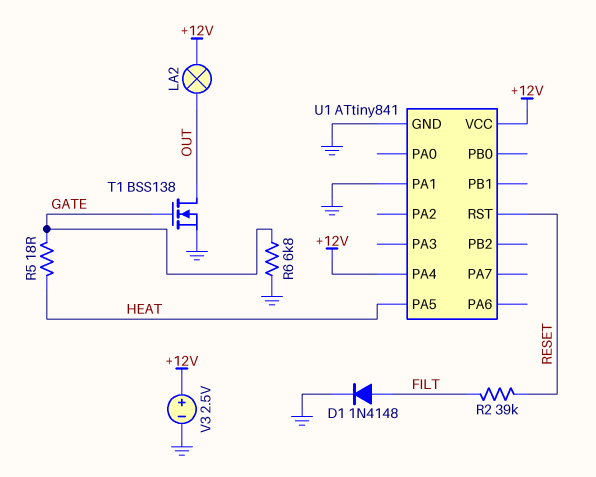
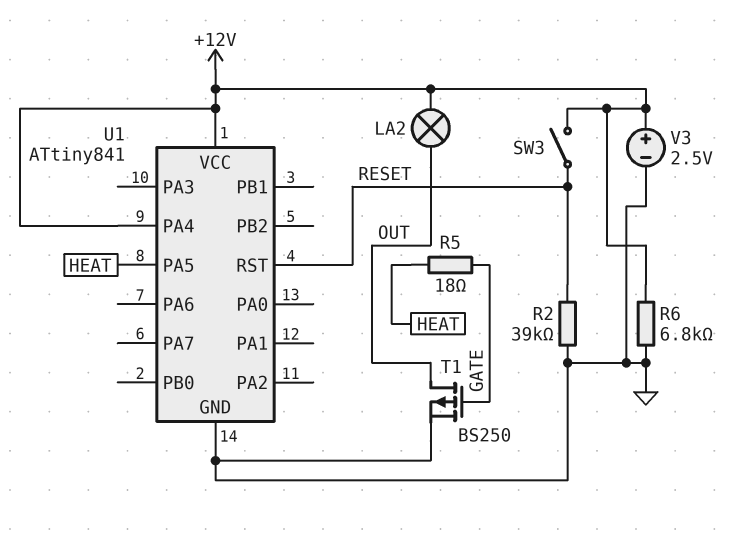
D1: diode 1N4148 (A FILT, K GND) -> none
R2: 39k (FILT, RESET) -> 39k (GND, RESET)
R6: 6.8k (GATE, GND) -> 6.8k (+12V, GND)
SW3: none -> switch (+12V, RESET)
T1: NMOS BSS138 (G GATE, D OUT, S GND) -> PMOS BS250 (G GATE, D OUT, S GND)
U1 pin PA1: GND -> none

